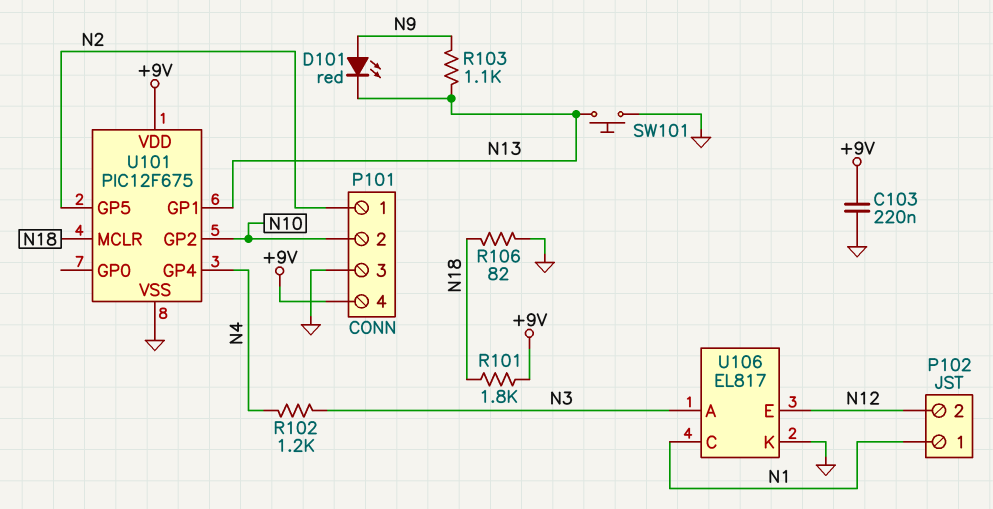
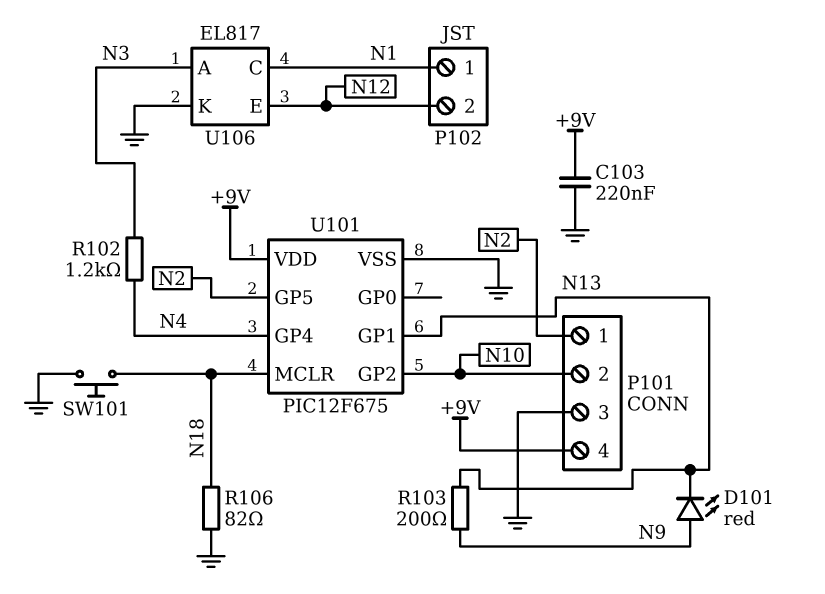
R101: 1.8k (+9V, N18) -> none
R103: 1.1k (N9, N13) -> 200 (N9, N13)
SW101: button (GND, N13) -> button (GND, N18)

